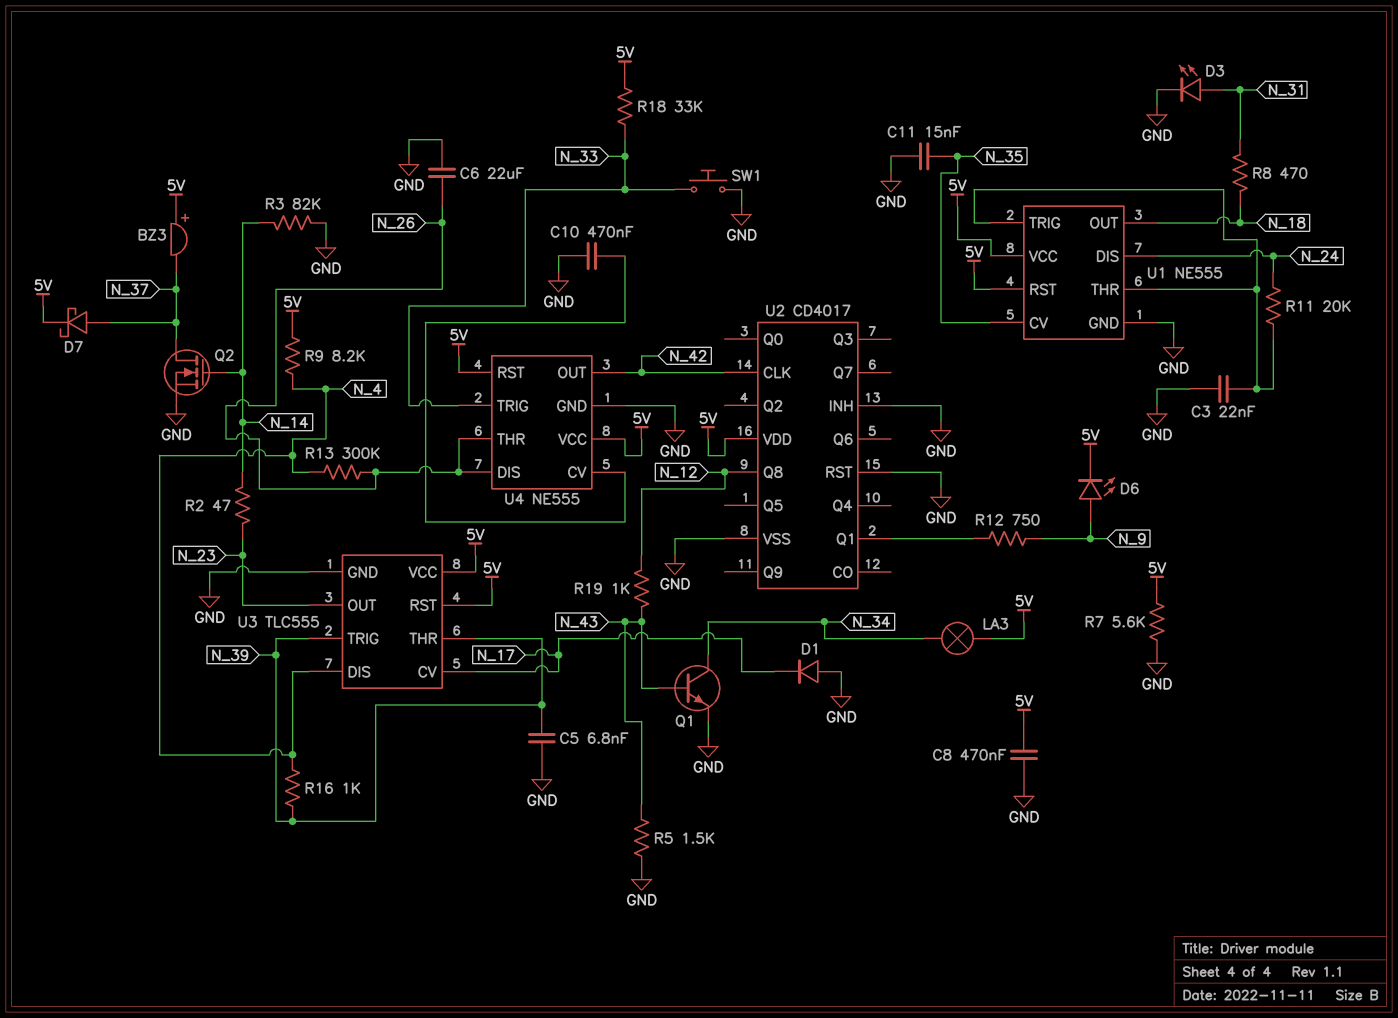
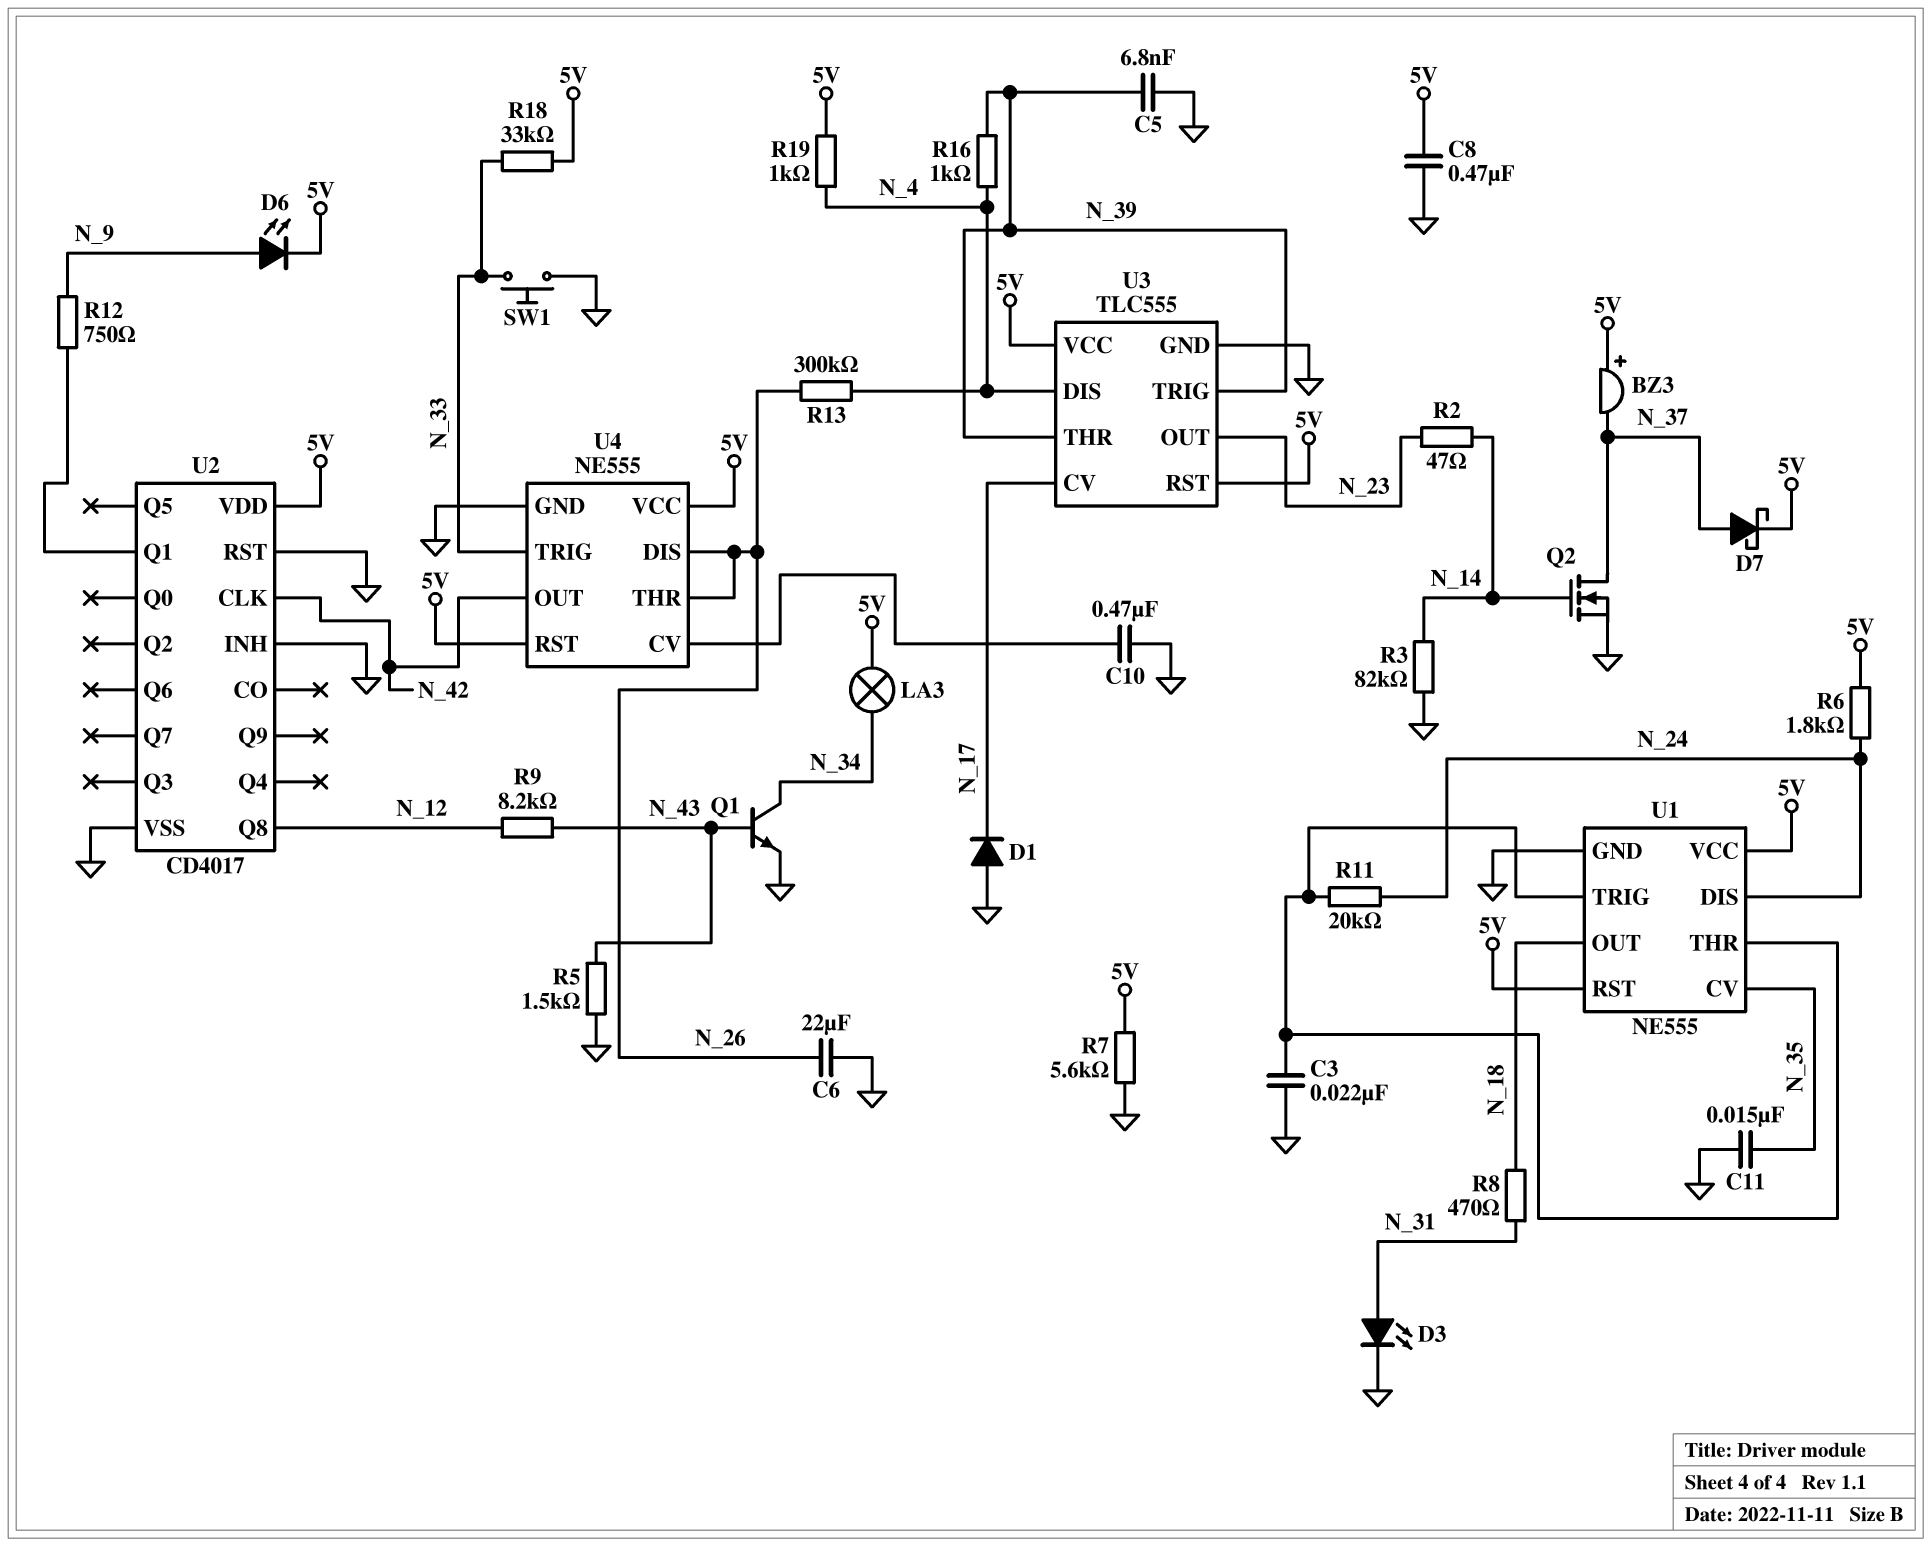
R6: none -> 1.8k (5V, N_24)
R9: 8.2k (5V, N_4) -> 8.2k (N_12, N_43)
R19: 1k (N_12, N_43) -> 1k (5V, N_4)

